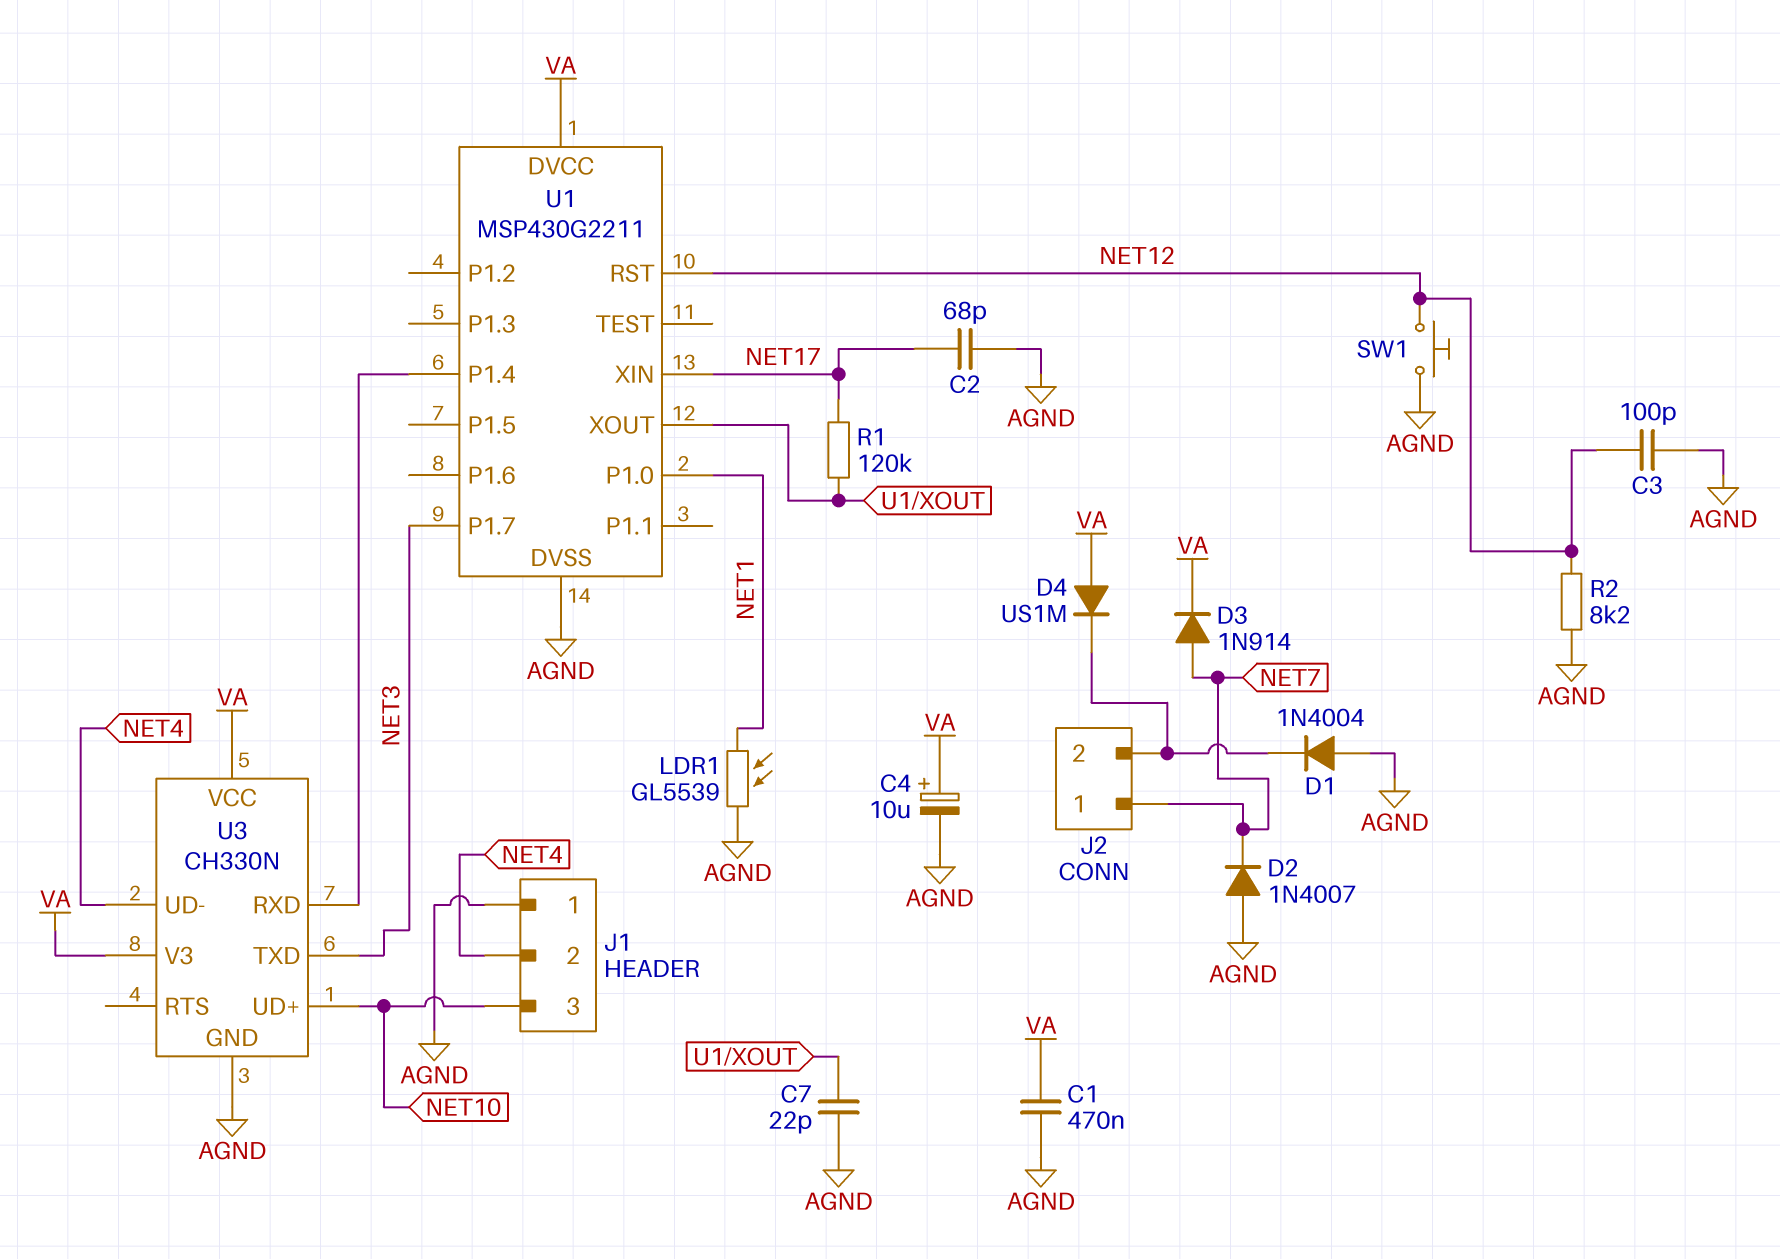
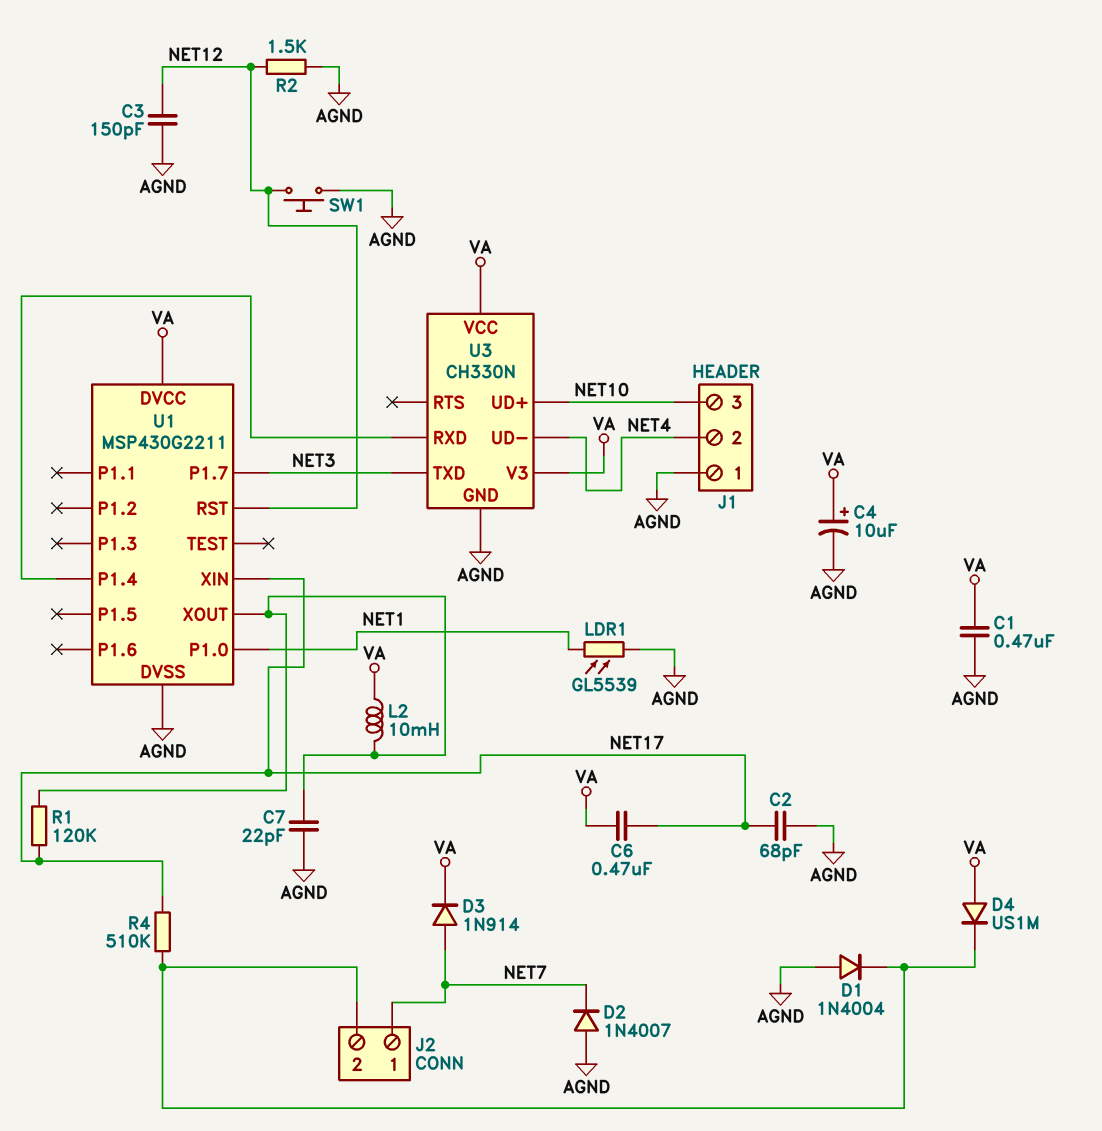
C3: 100pF (AGND, NET12) -> 150pF (AGND, NET12)
C6: none -> 470nF (NET17, VA)
L2: none -> 10mH (U1/XOUT, VA)
R2: 8.2k (AGND, NET12) -> 1.5k (AGND, NET12)
R4: none -> 510k (J2/2, NET17)

